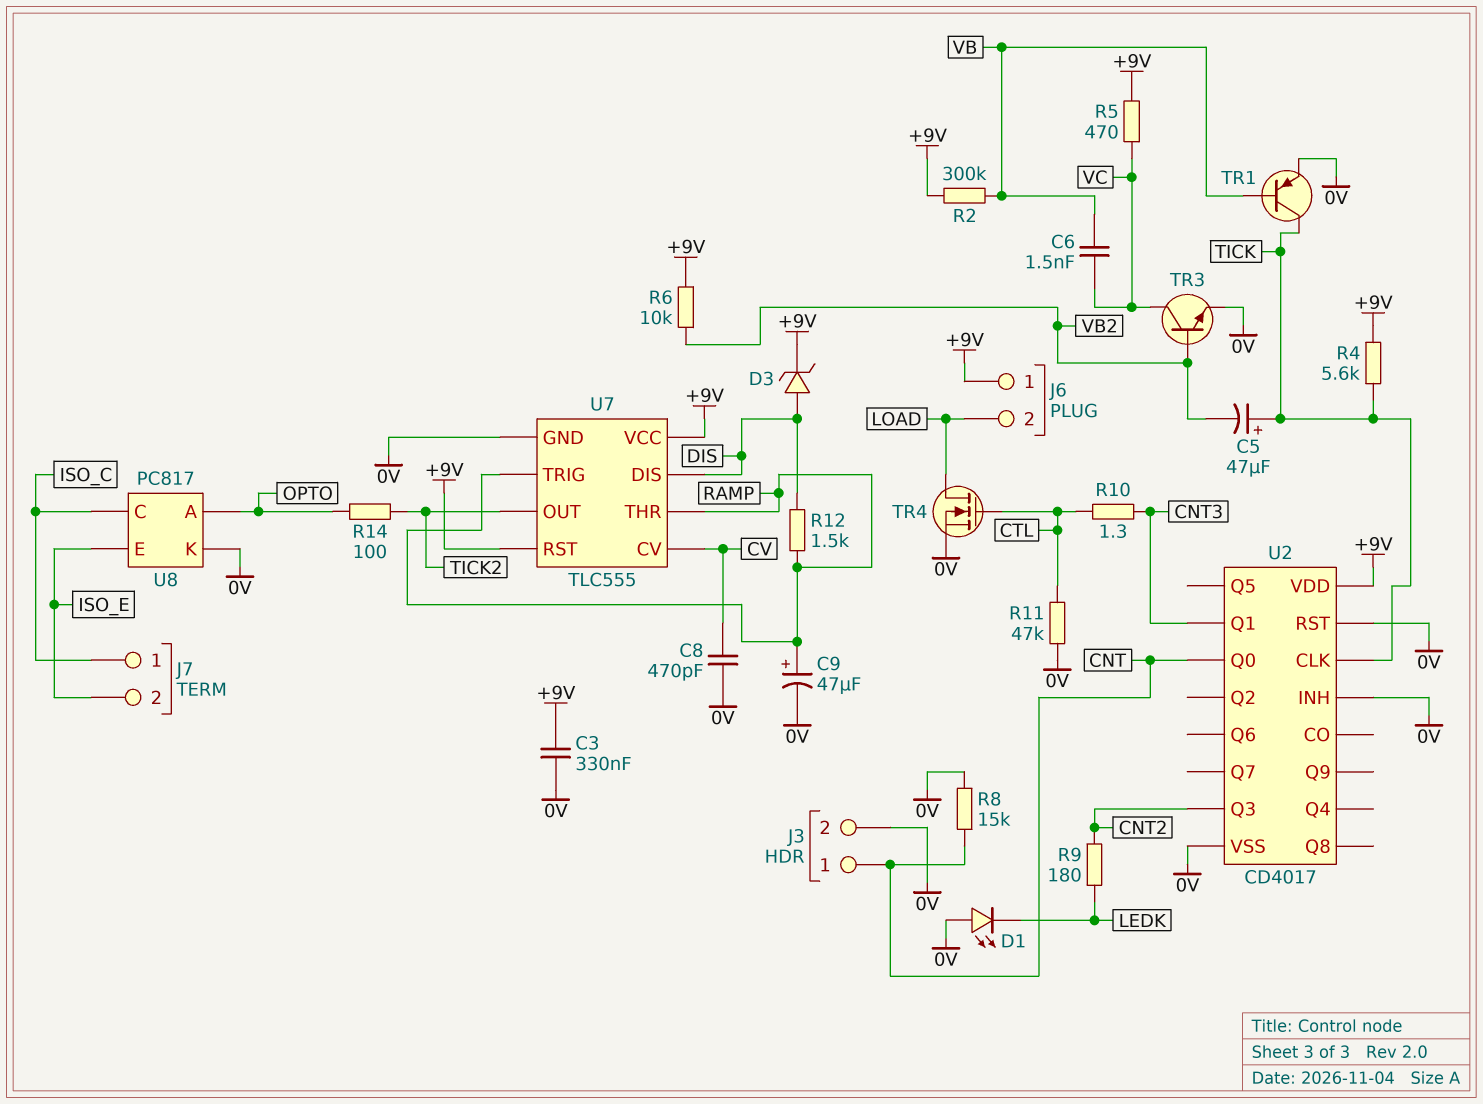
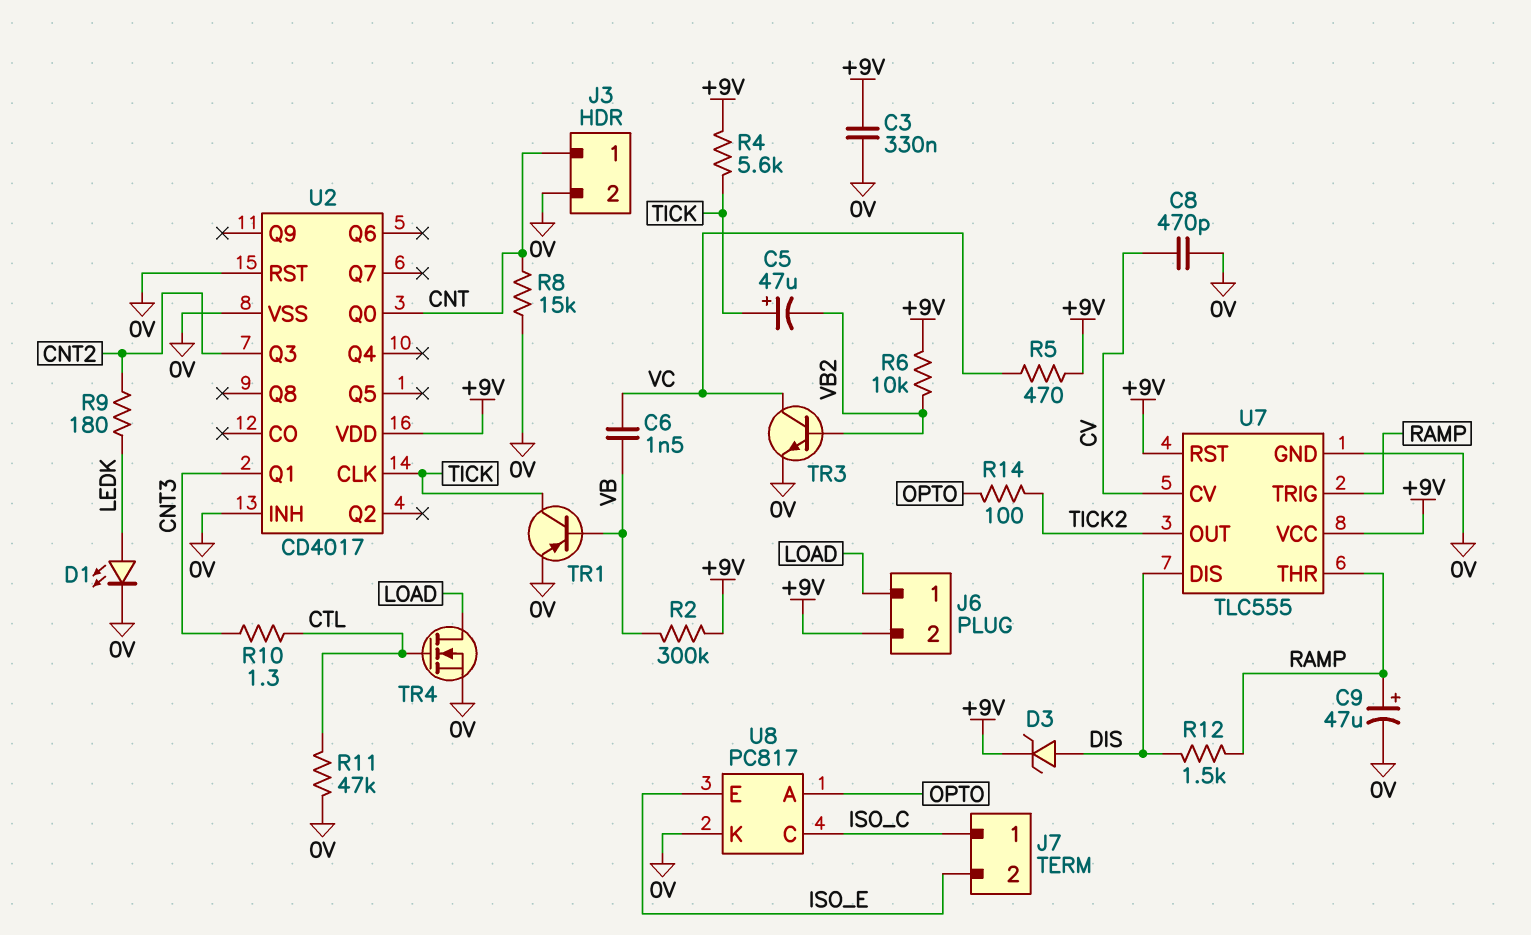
D1: LED (A 0V, K LEDK) -> LED (A LEDK, K 0V)
J6 pin 1: +9V -> LOAD
J6 pin 2: LOAD -> +9V

